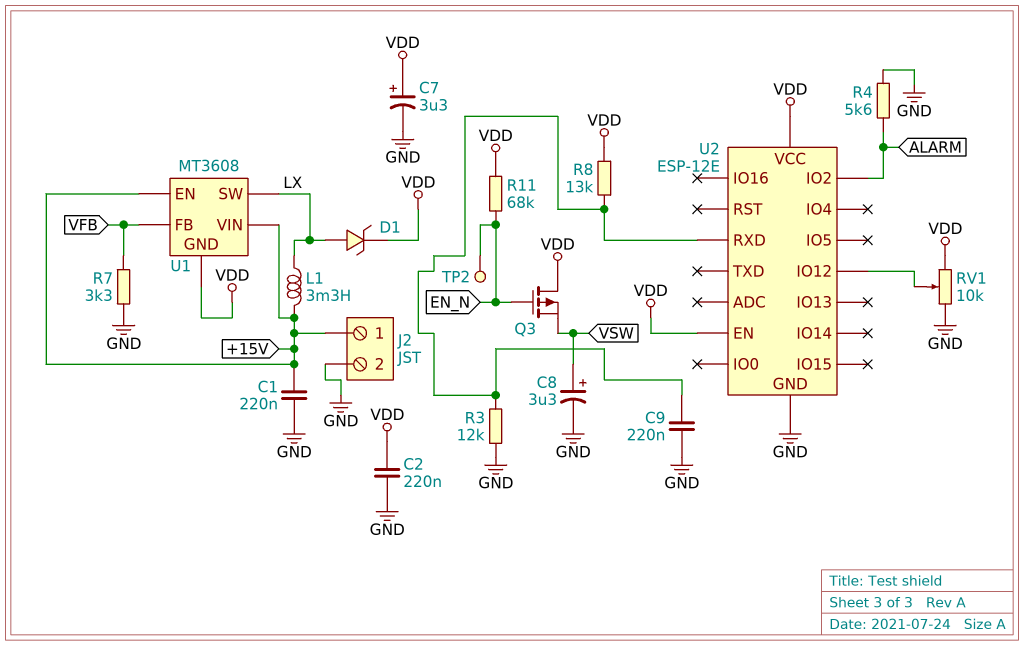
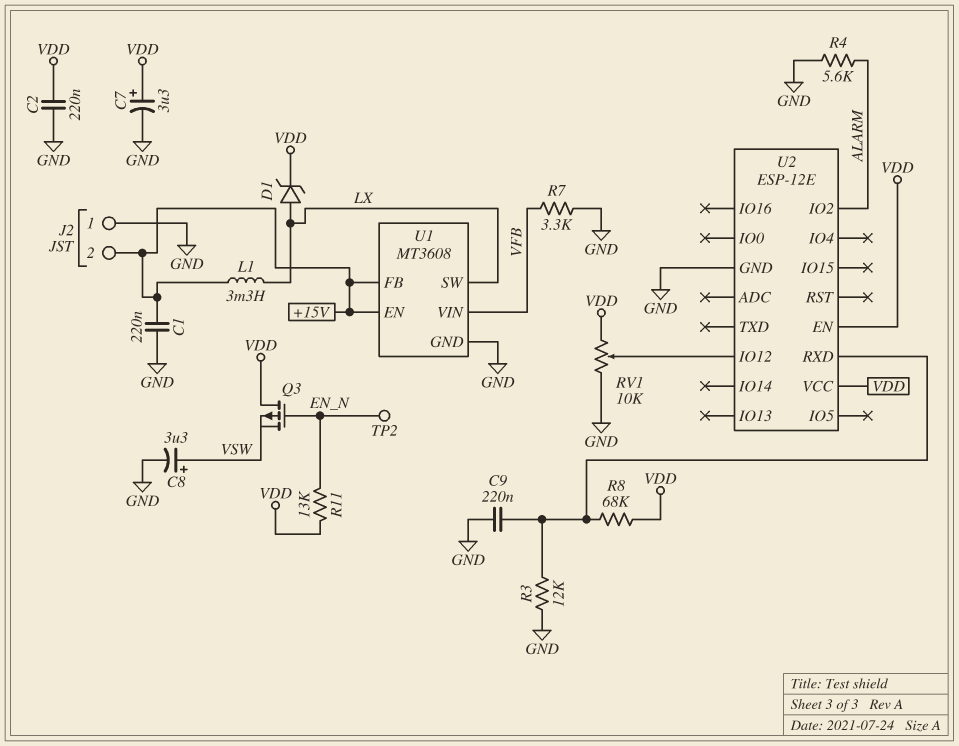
J2 pin 1: +15V -> GND
J2 pin 2: GND -> +15V
R8: 13k (U2/RXD, VDD) -> 68k (U2/RXD, VDD)
R11: 68k (EN_N, VDD) -> 13k (EN_N, VDD)
U1 pin FB: VFB -> +15V
U1 pin GND: VDD -> GND
U1 pin VIN: +15V -> VFB

